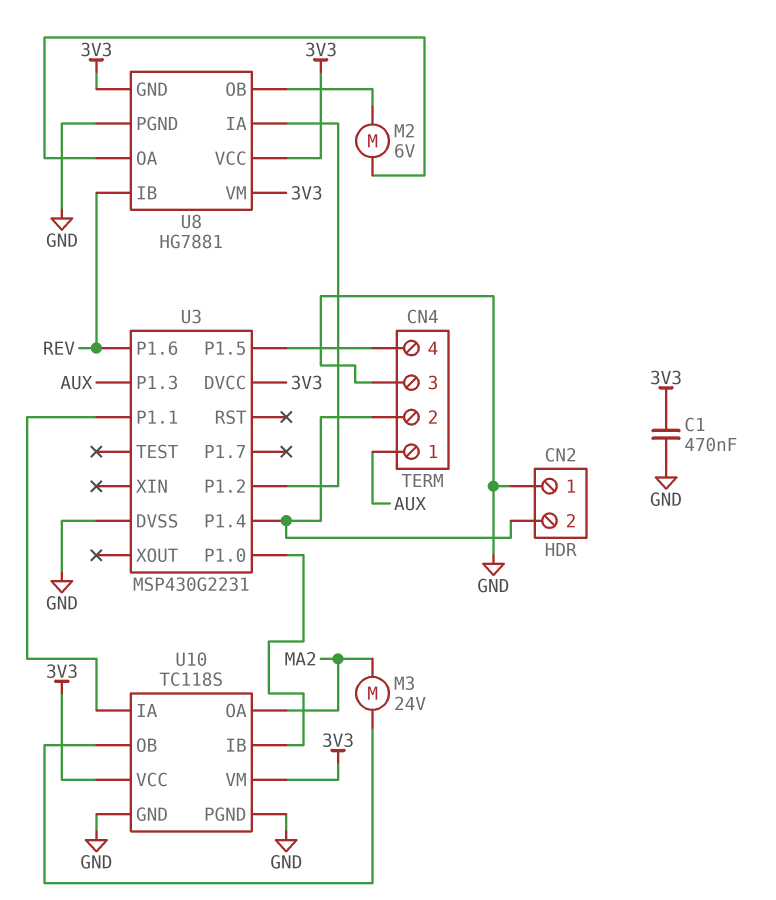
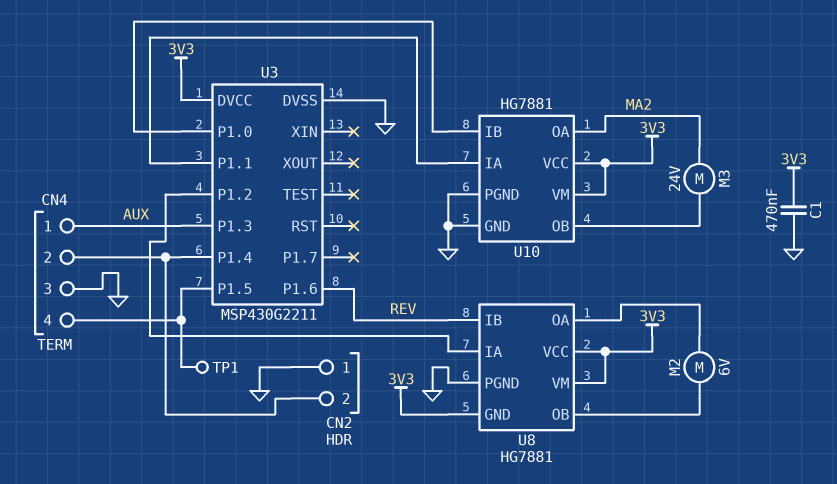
TP1: none -> test point (CN4/4)
U3: MSP430G2231 -> MSP430G2211
U10: TC118S -> HG7881

